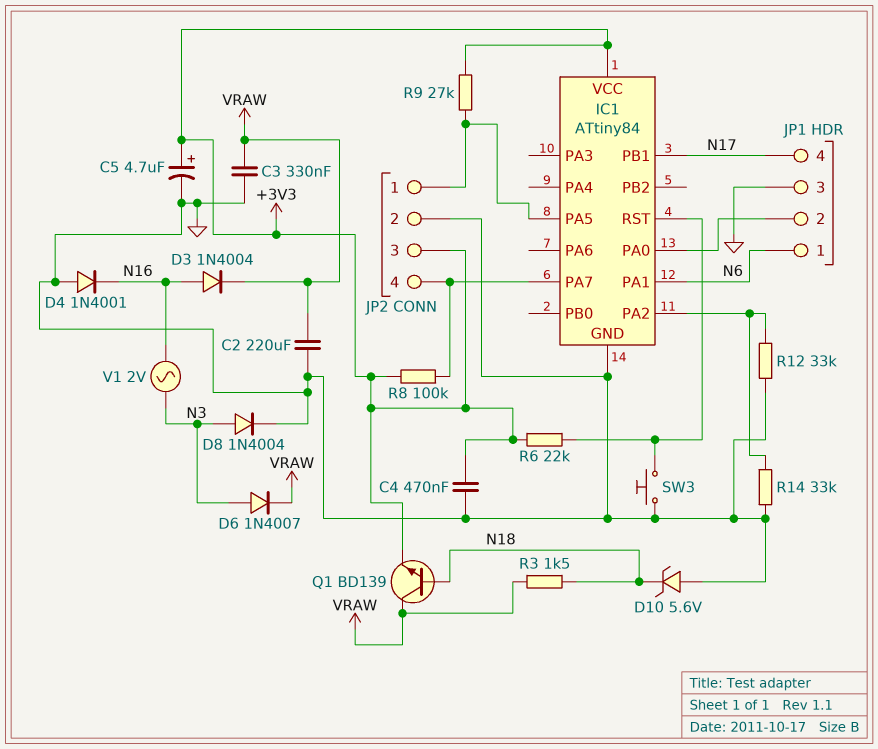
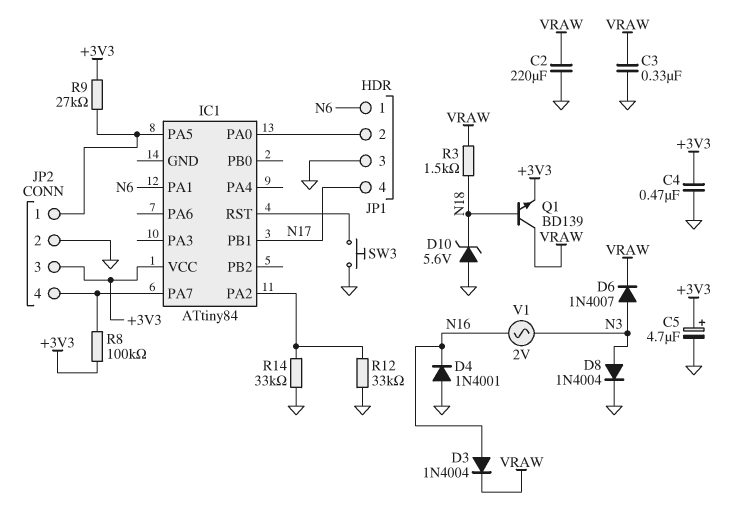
IC1 pin GND: GND -> none
R6: 22k (+3V3, IC1/RST) -> none

